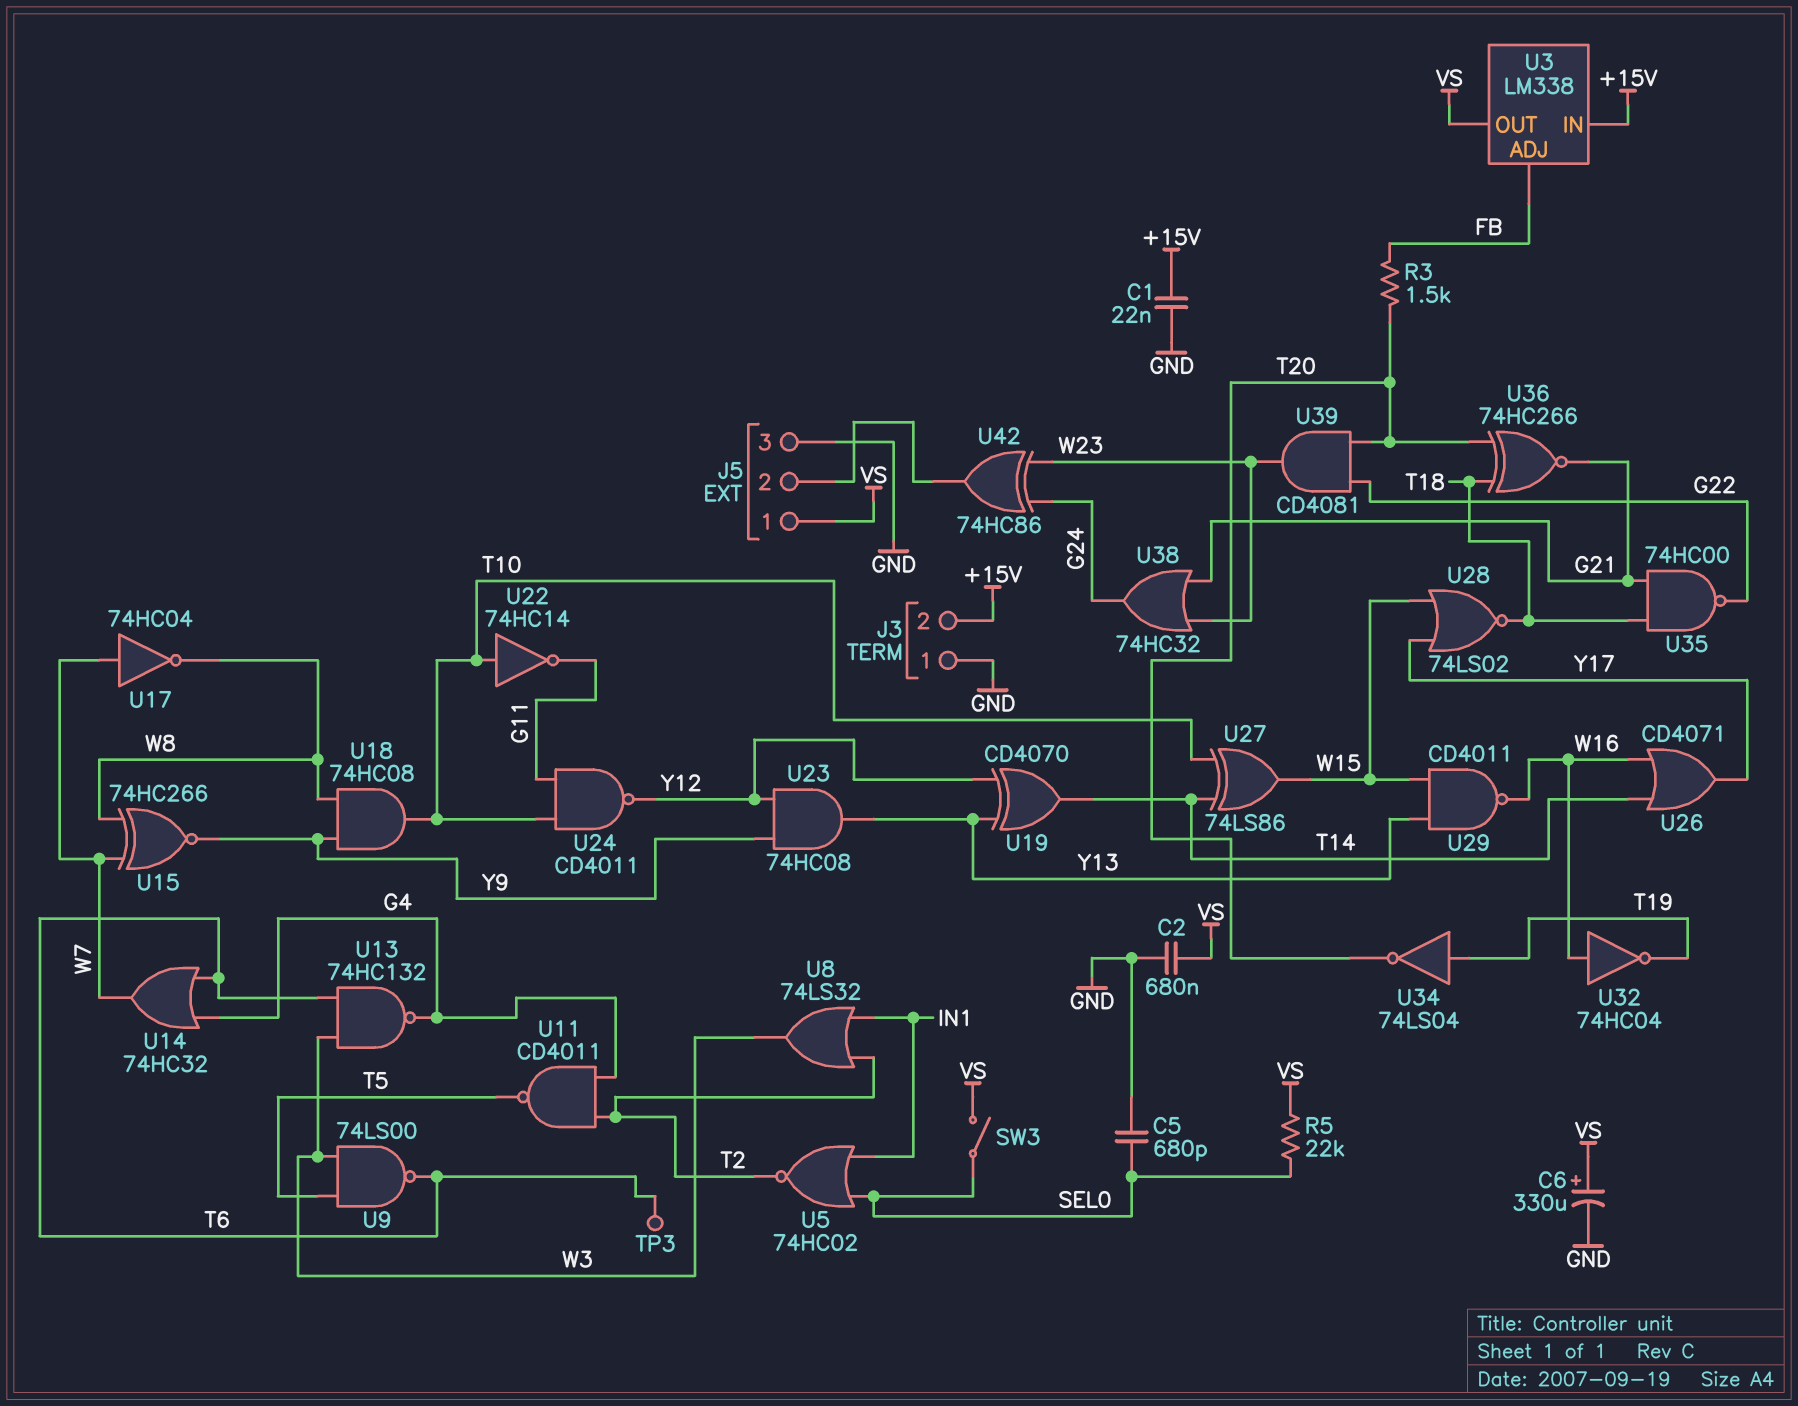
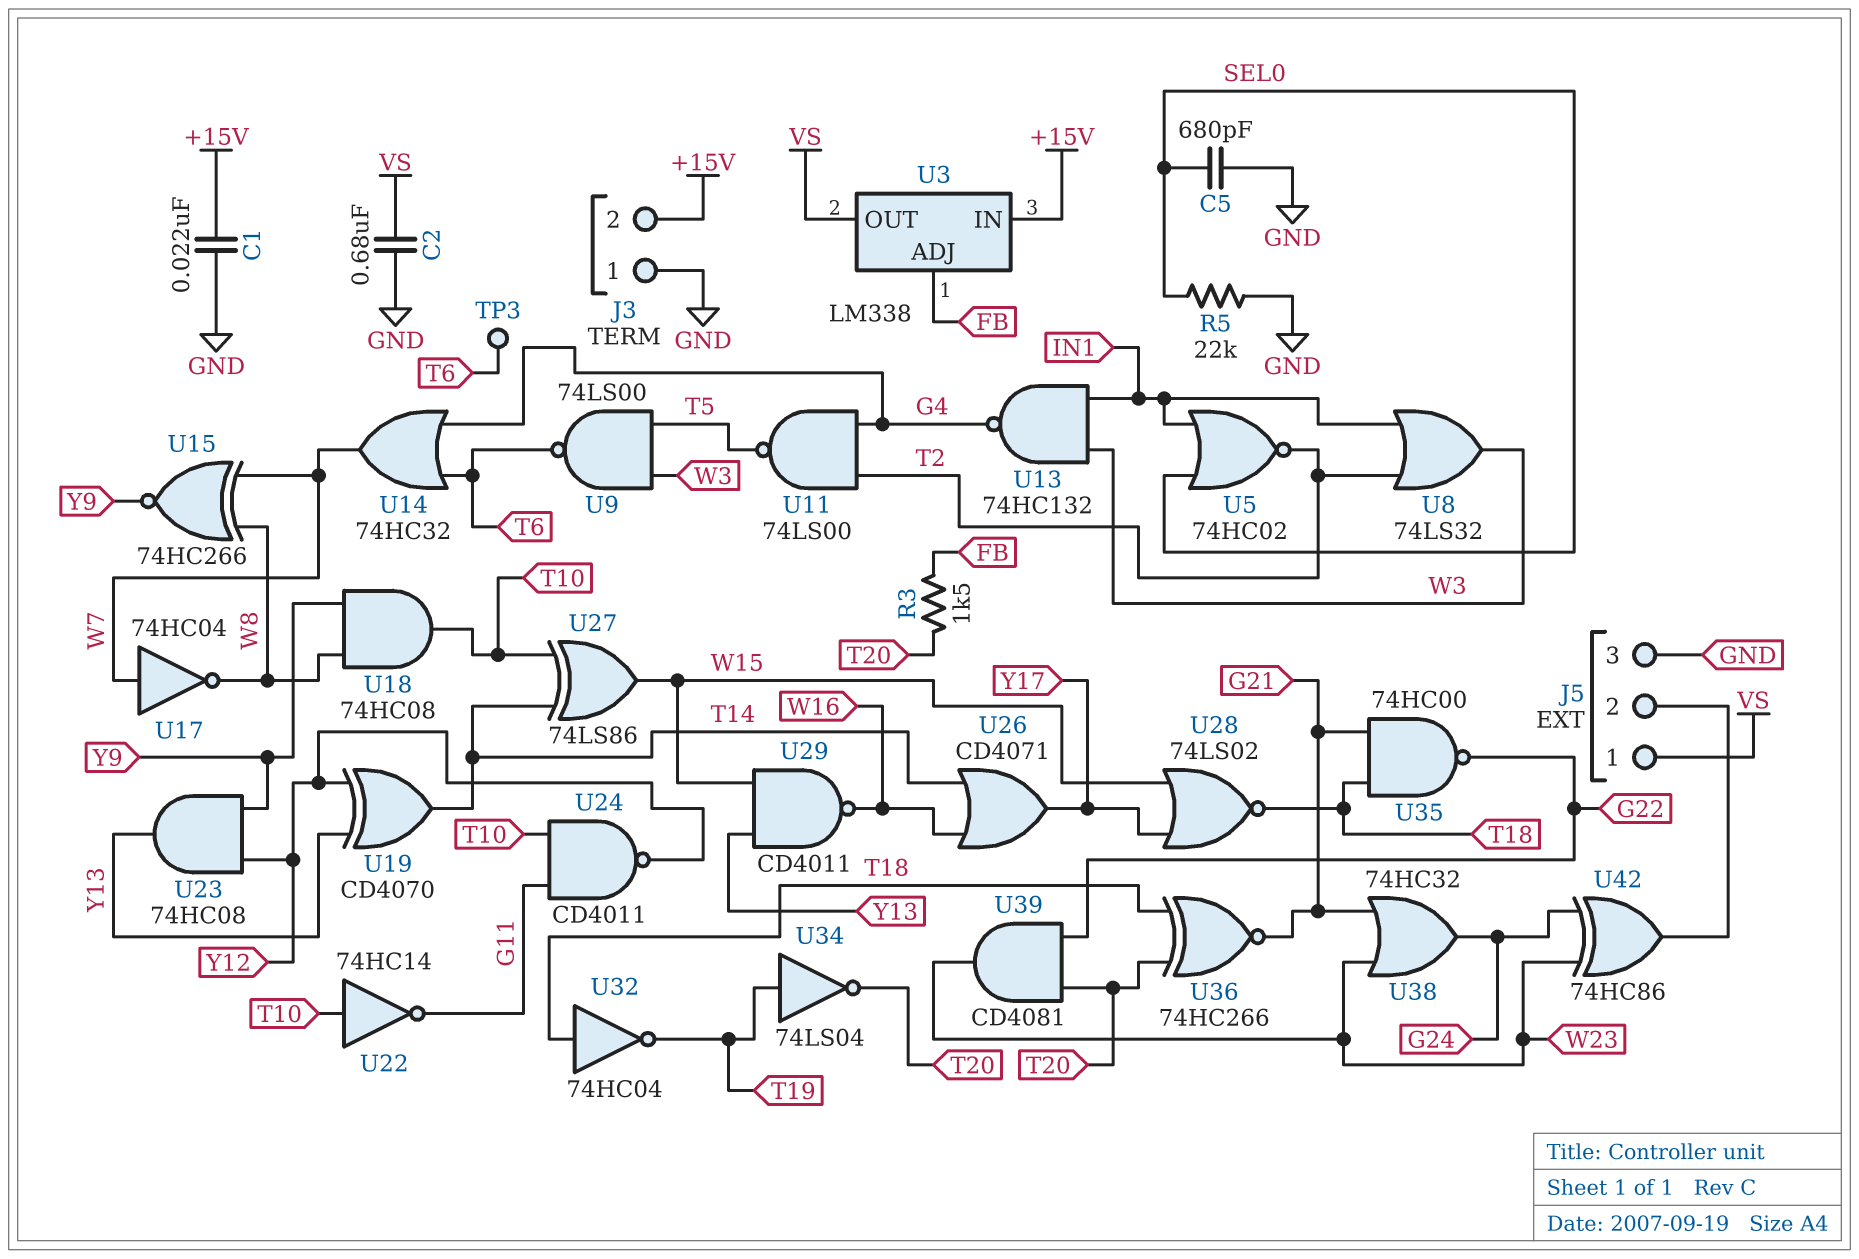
C6: 330uF (plus VS, minus GND) -> none
R5: 22k (SEL0, VS) -> 22k (GND, SEL0)
SW3: switch (SEL0, VS) -> none
U11: NAND CD4011 (in G4, in T2, out T5) -> NAND 74LS00 (in G4, in T2, out T5)
U13: NAND 74HC132 (in T6, in W3, out G4) -> NAND 74HC132 (in IN1, in W3, out G4)
U32: NOT 74HC04 (in W16, out T19) -> NOT 74HC04 (in T18, out T19)

